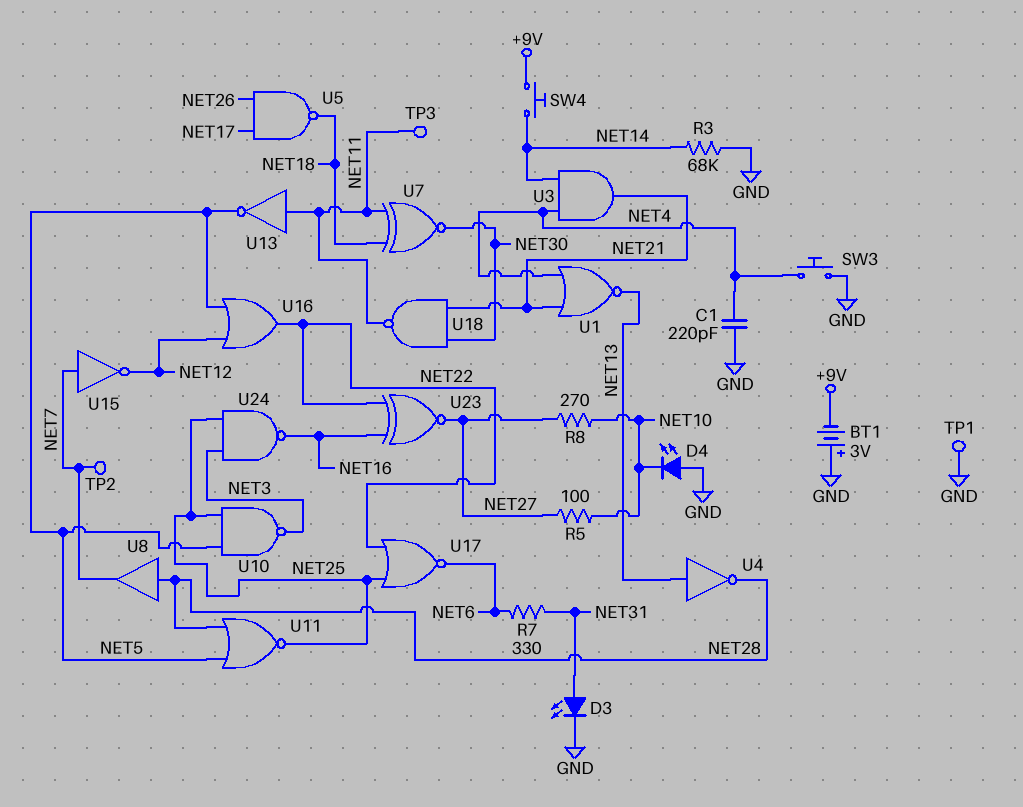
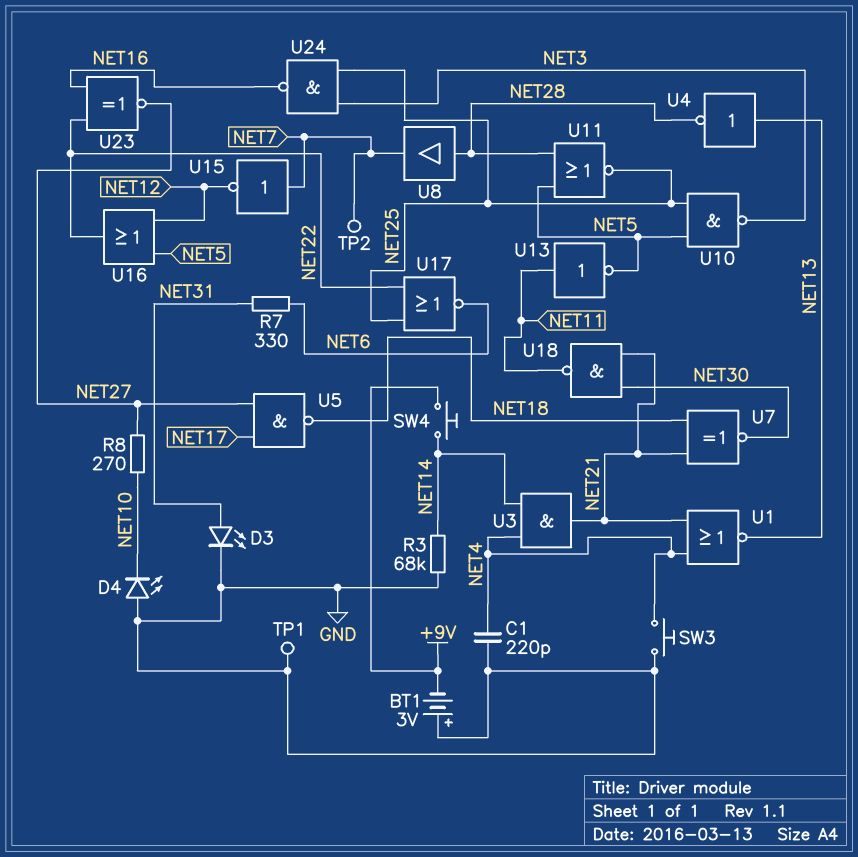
R5: 100 (NET10, NET27) -> none
TP3: test point (NET11) -> none
U5: NAND (in NET17, in NET26, out NET18) -> NAND (in NET17, in NET27, out NET18)
U7: XNOR (in NET11, in NET18, out NET30) -> XNOR (in NET18, in NET21, out NET30)

